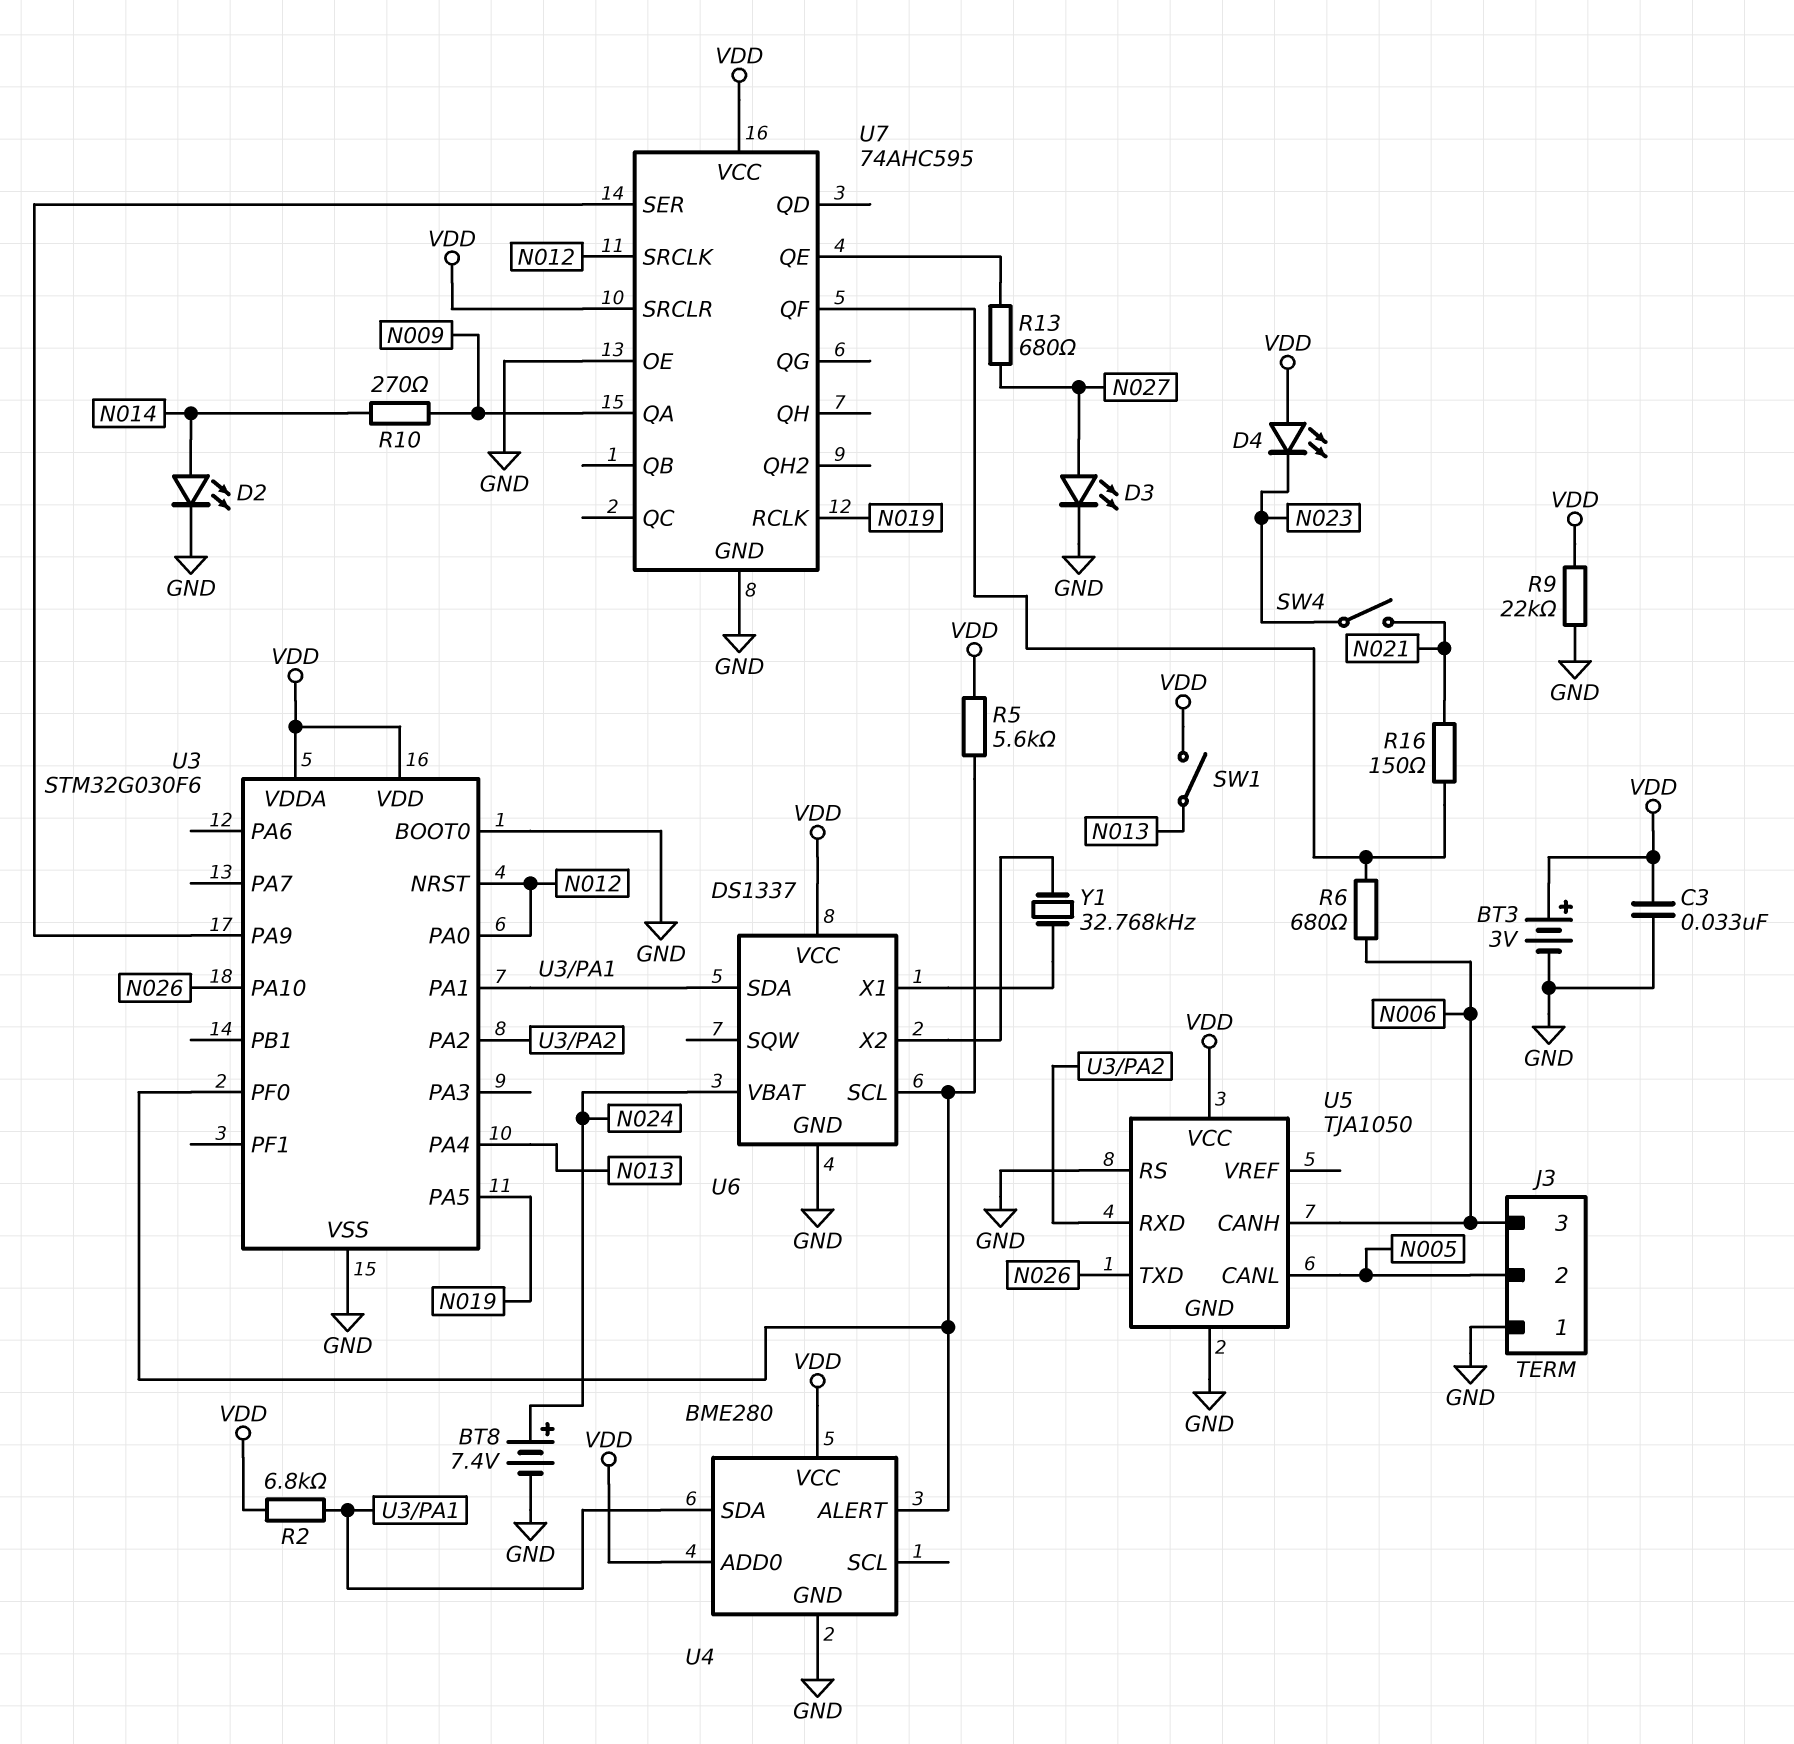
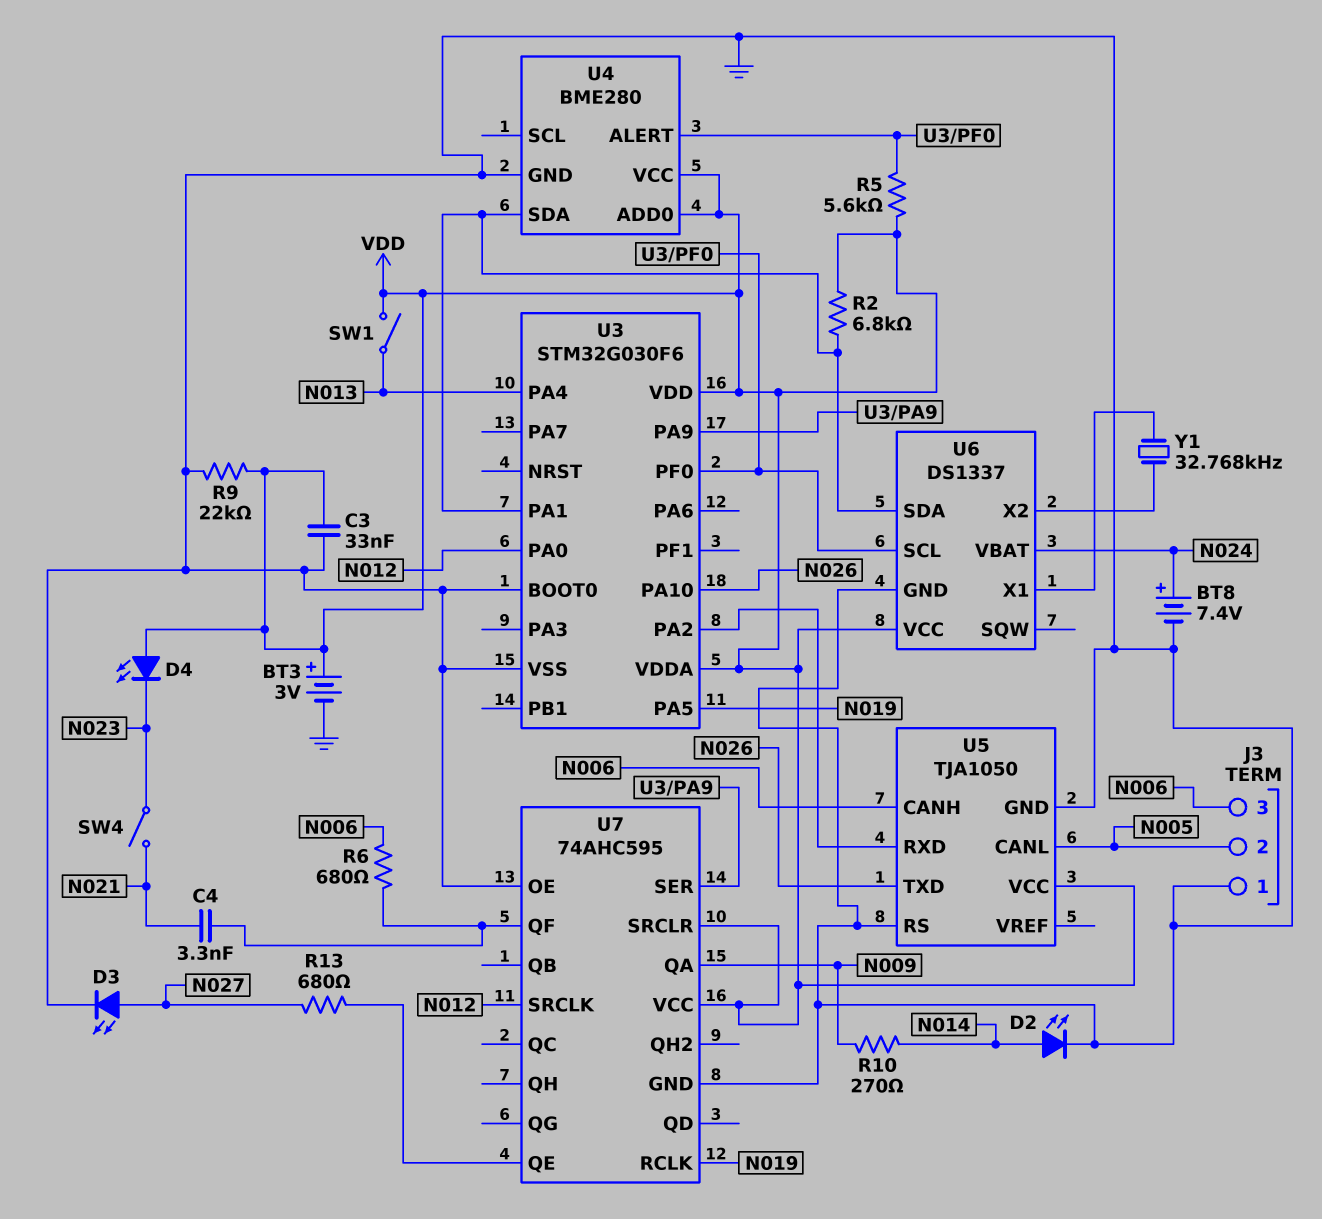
C4: none -> 3.3nF (N021, U7/QF)
R16: 150 (N021, U7/QF) -> none
U3 pin NRST: N012 -> none

